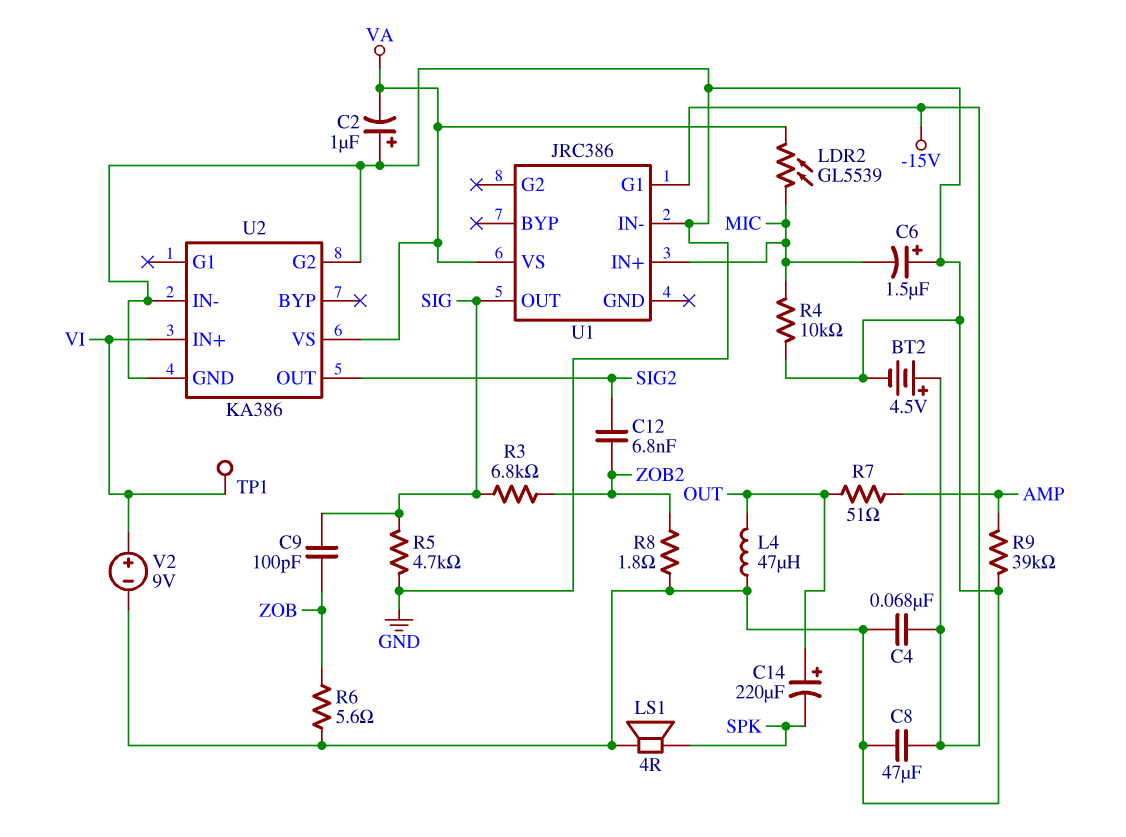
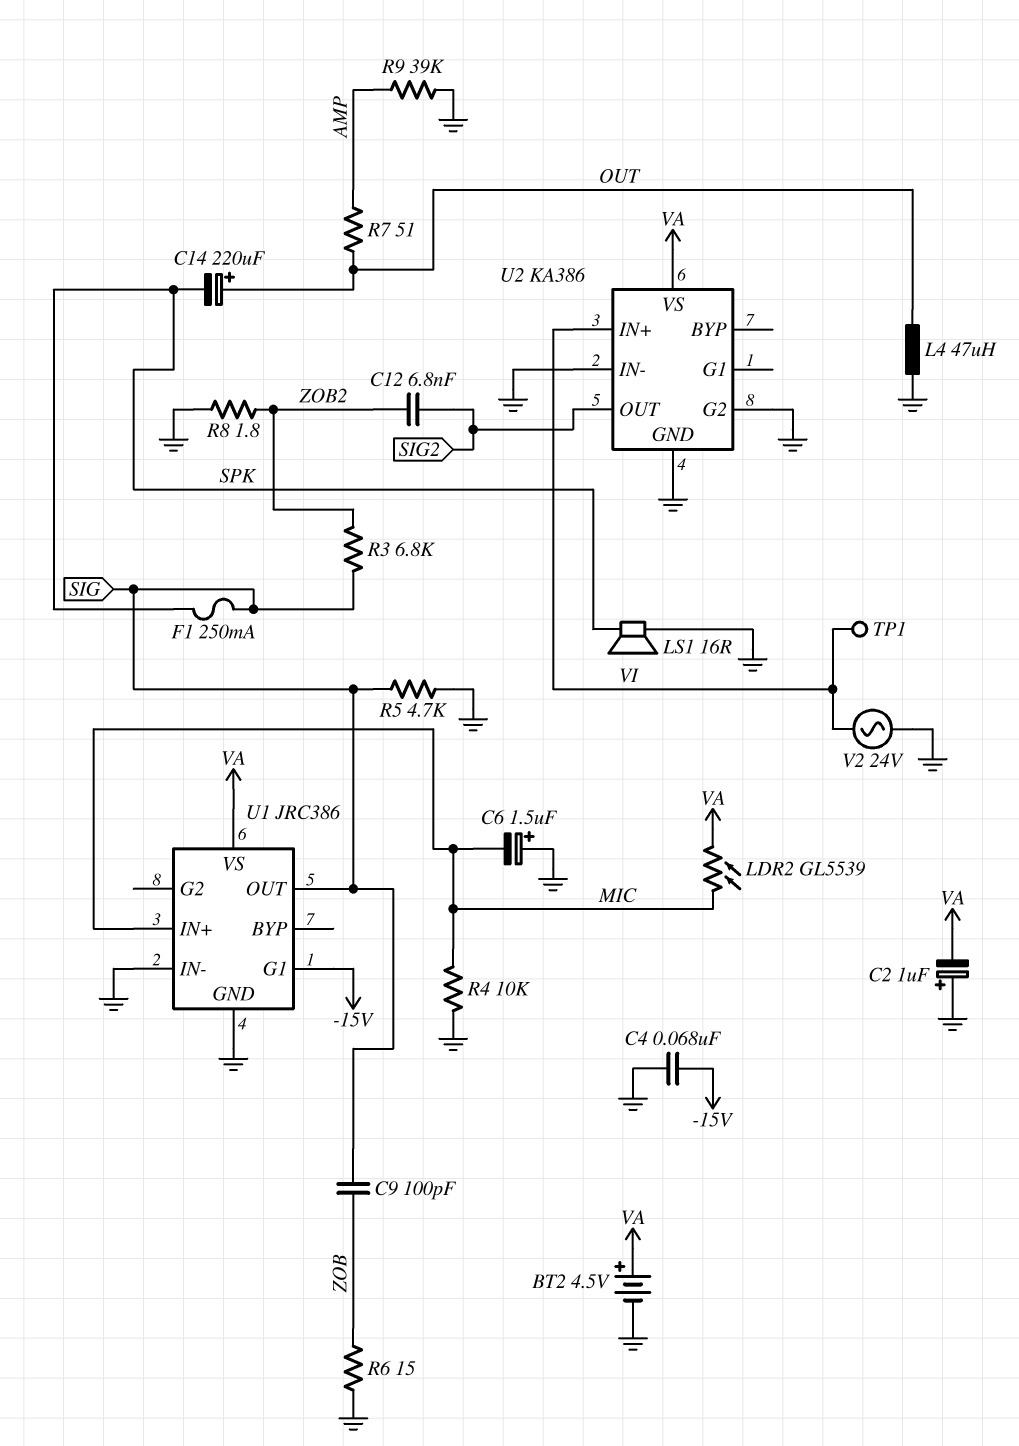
BT2: 4.5V (plus -15V, minus GND) -> 4.5V (plus VA, minus GND)
C8: 47uF (-15V, GND) -> none
F1: none -> 250mA (SIG, SPK)
LS1: speaker 4R (GND, SPK) -> speaker 16R (GND, SPK)
R6: 5.6 (GND, ZOB) -> 15 (GND, ZOB)
U1 pin GND: none -> GND
V2: 9V (plus VI, minus GND) -> AC 24V (GND, VI)

